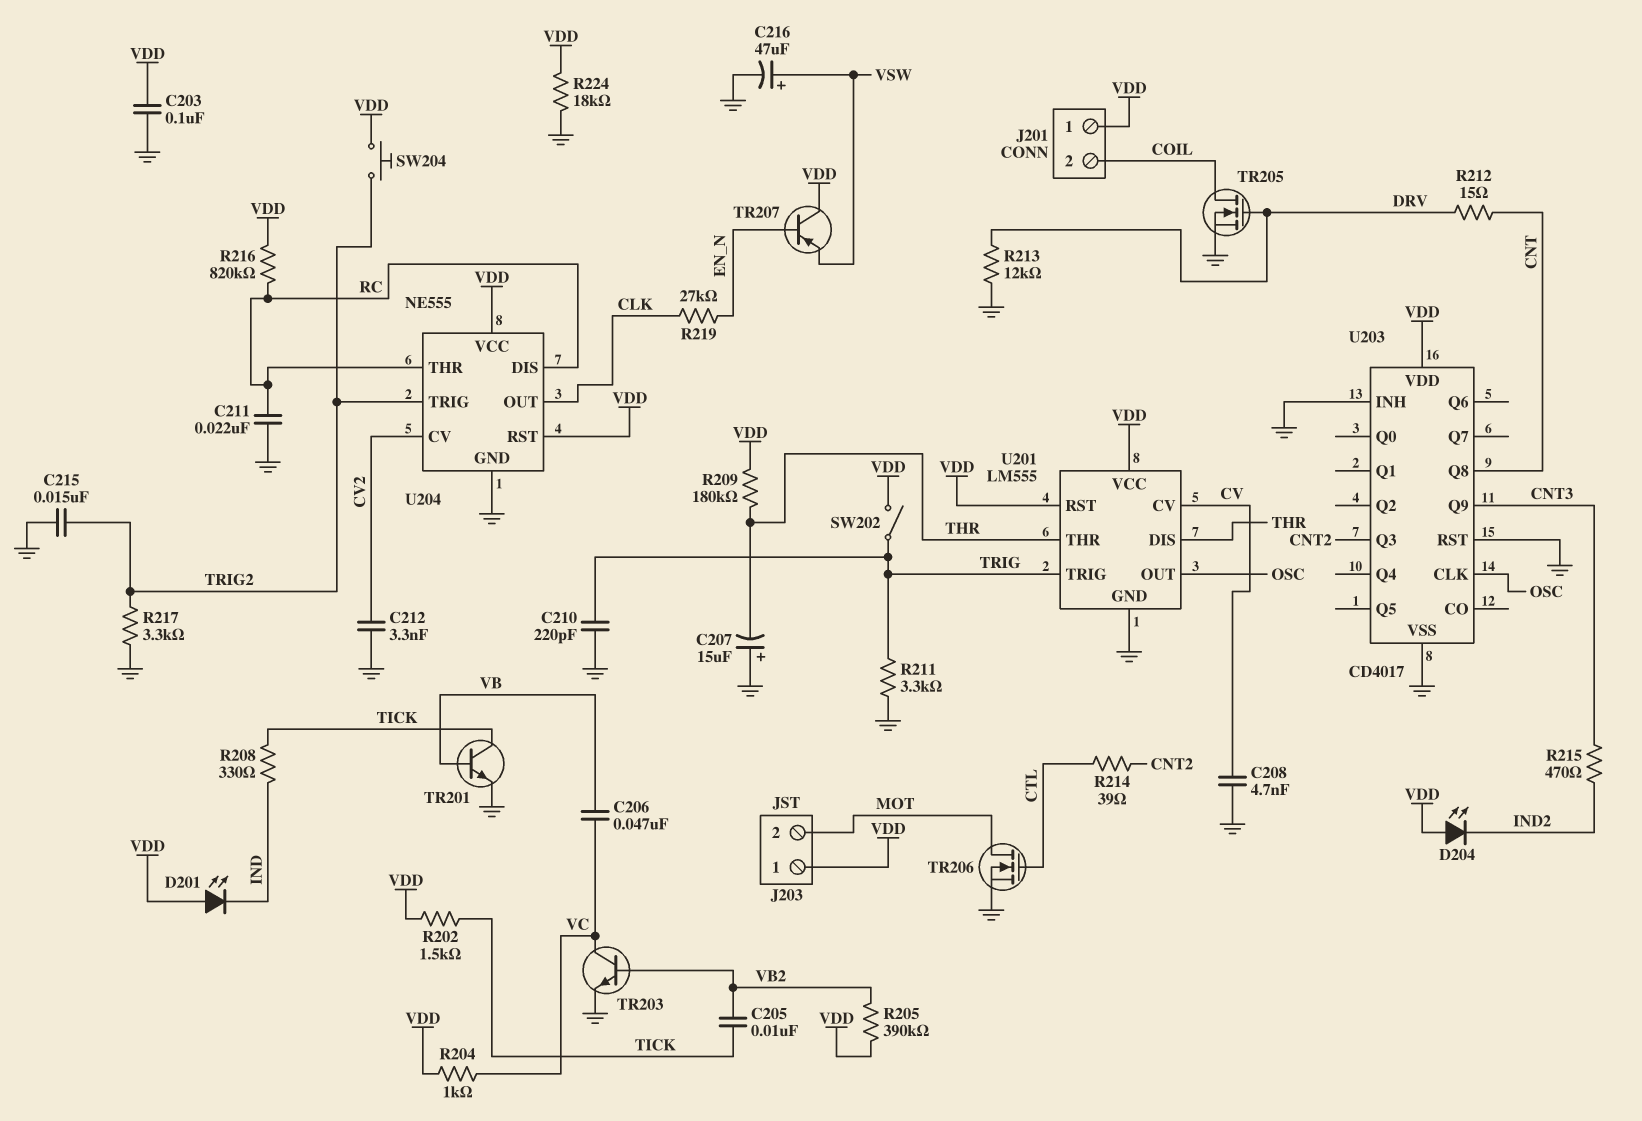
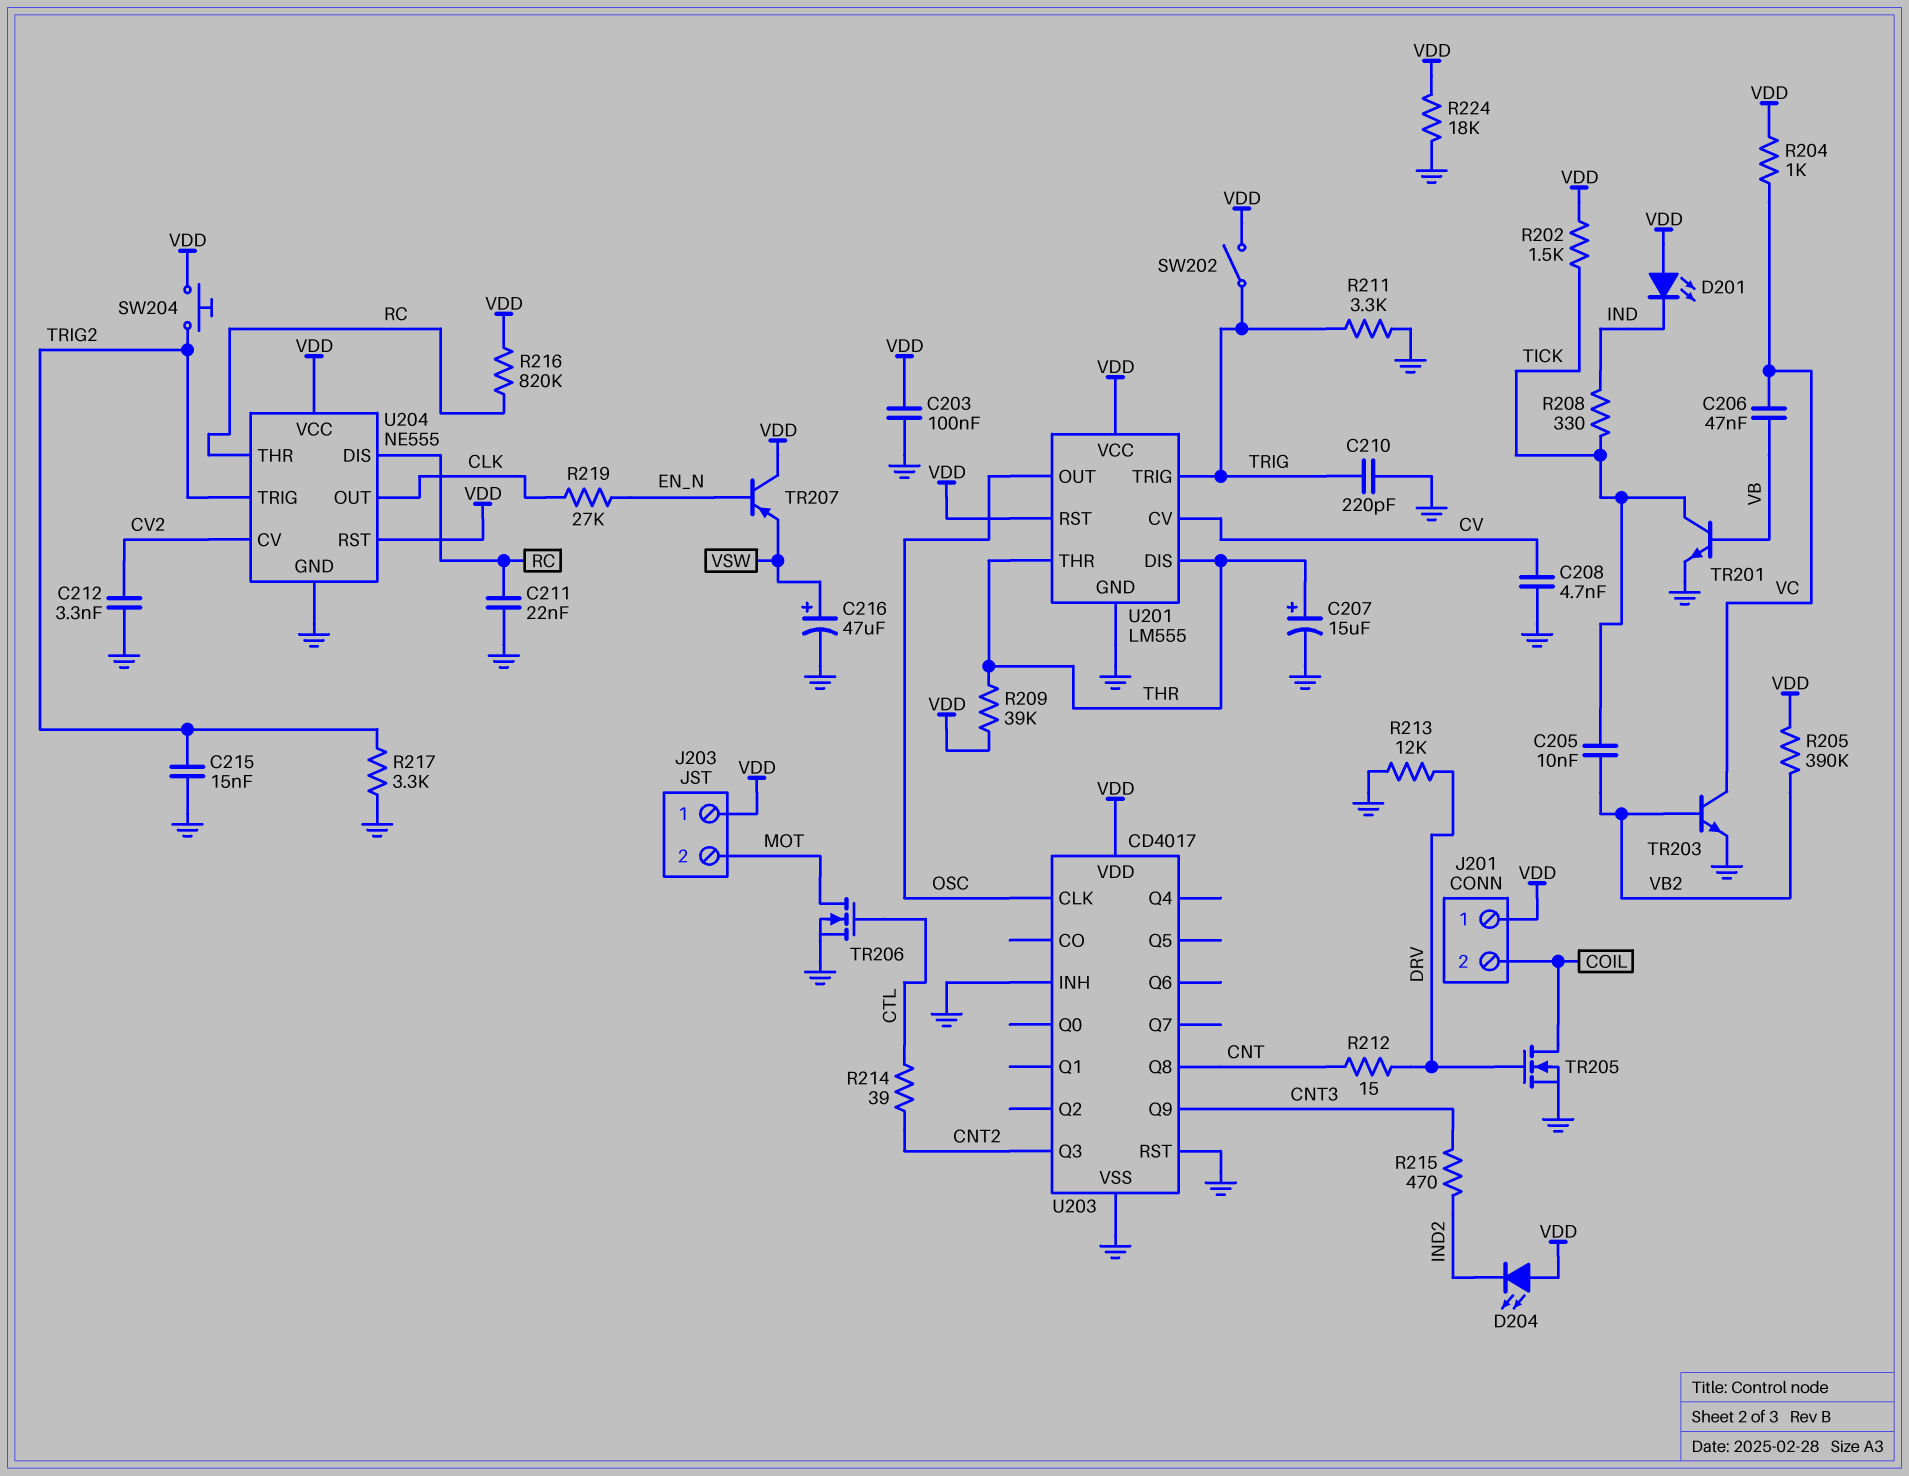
C207: 15uF (plus GND, minus THR) -> 15uF (plus THR, minus GND)
R209: 180k (THR, VDD) -> 39k (THR, VDD)

